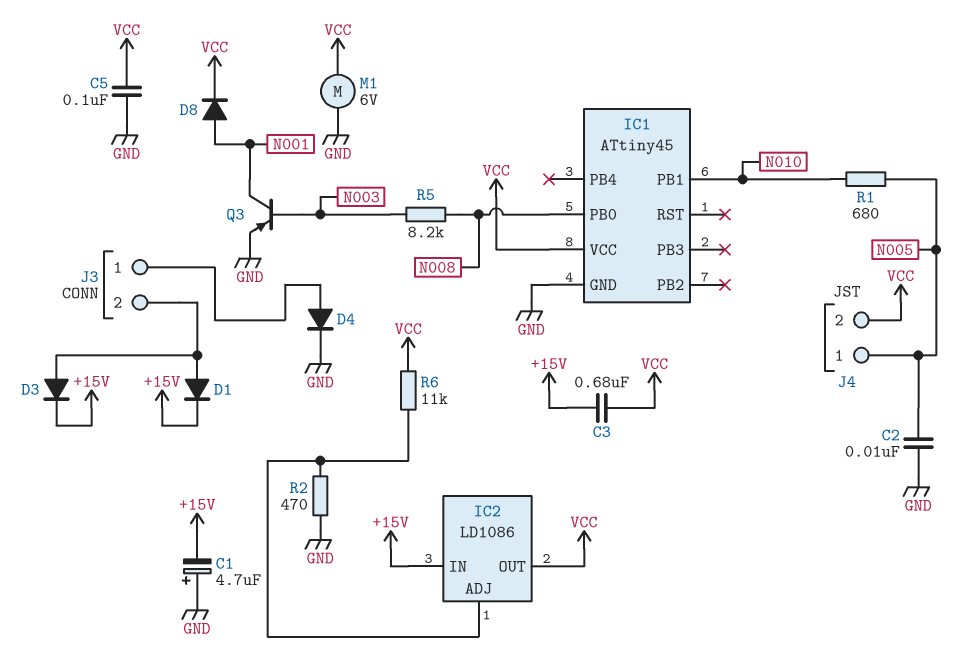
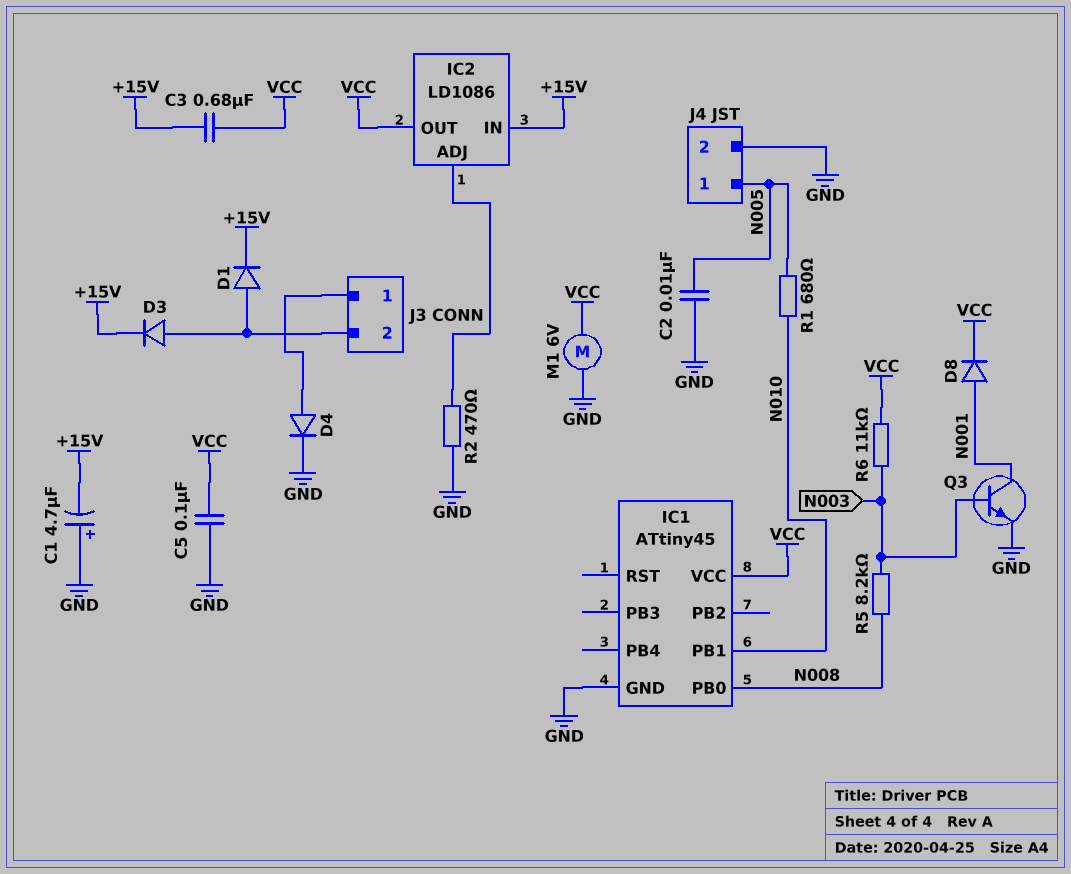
J4 pin 2: VCC -> GND
Q3: PNP (B N003, C N001, E GND) -> NPN (B N003, C N001, E GND)
R6: 11k (IC2/ADJ, VCC) -> 11k (N003, VCC)

